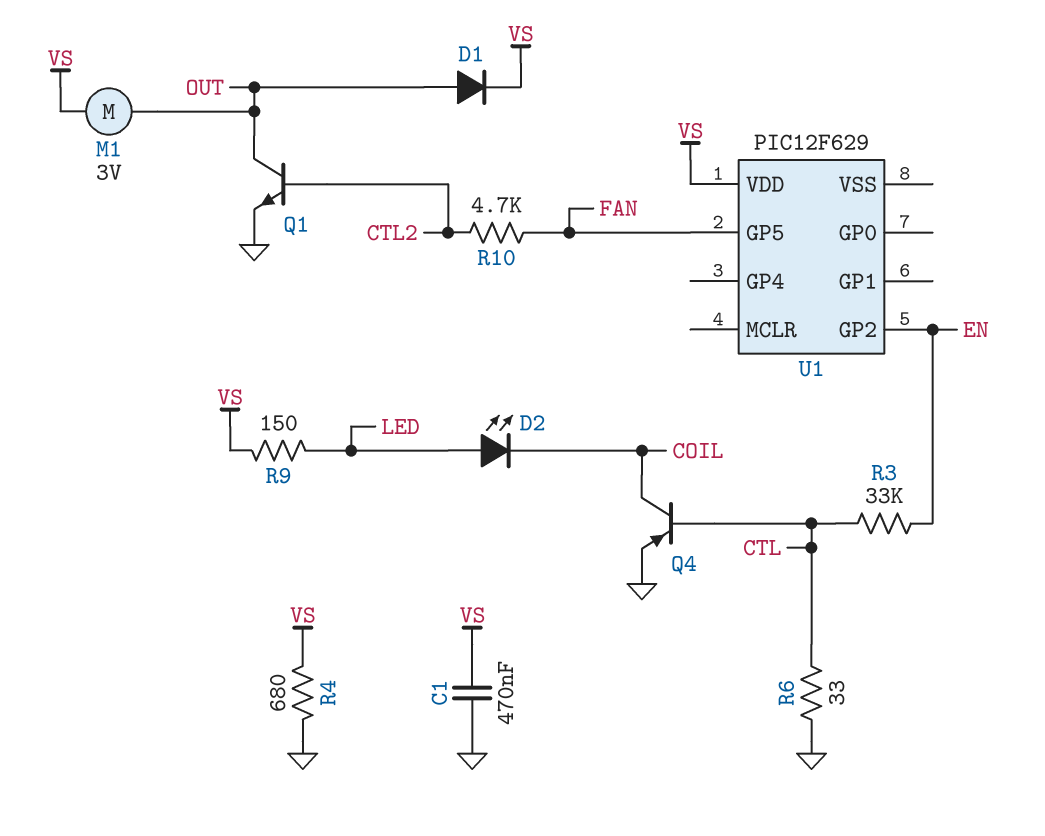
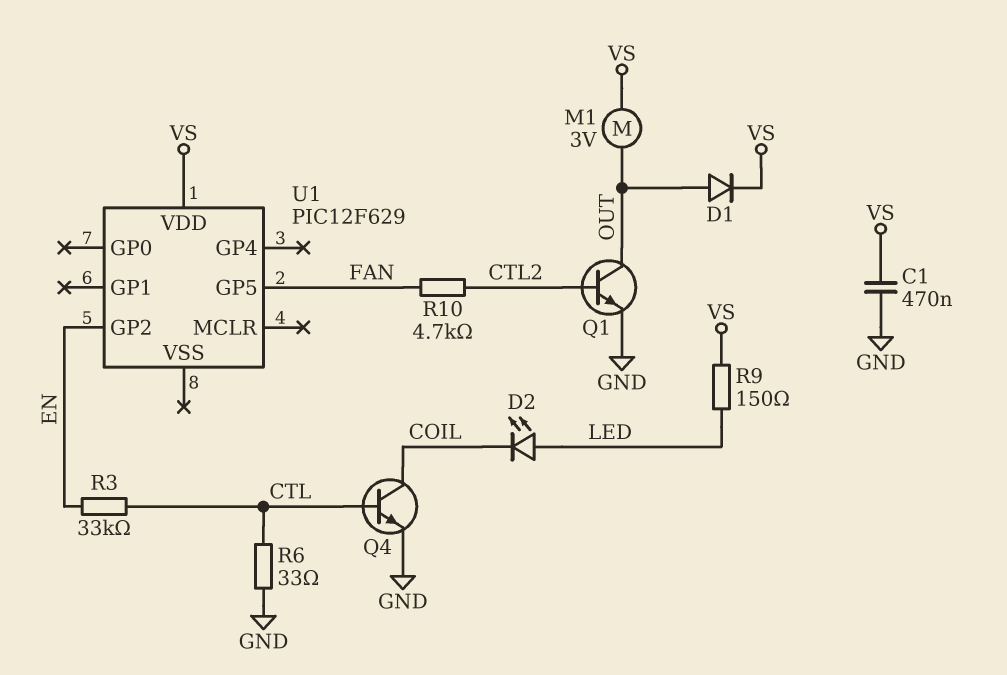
Q4: PNP (B CTL, C COIL, E GND) -> NPN (B CTL, C COIL, E GND)
R4: 680 (GND, VS) -> none

